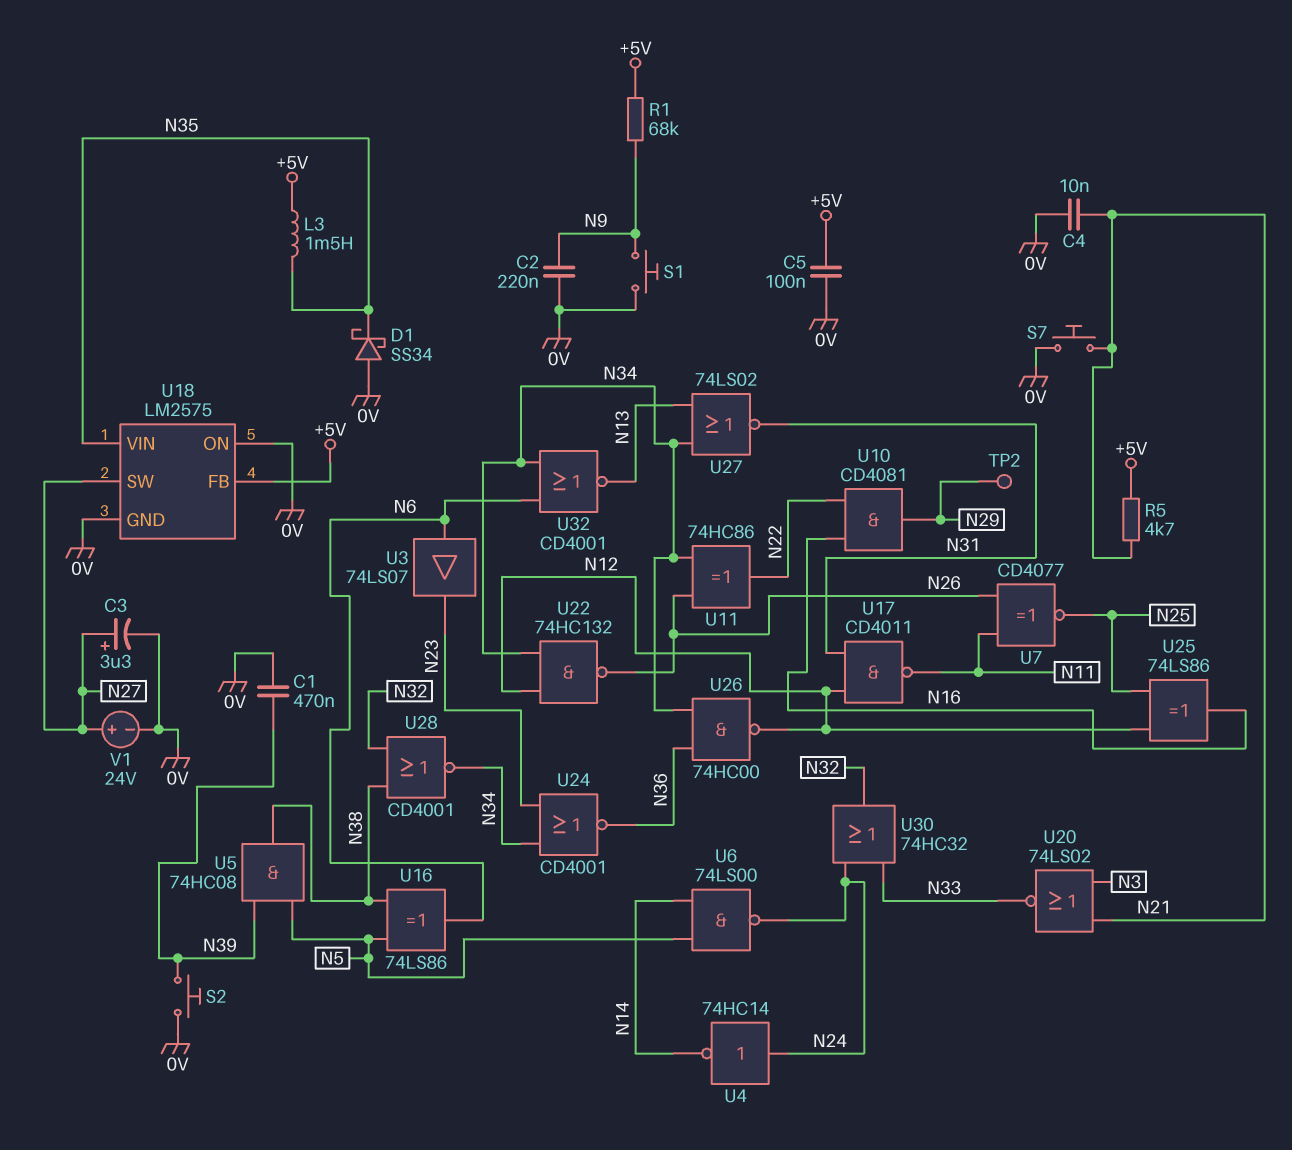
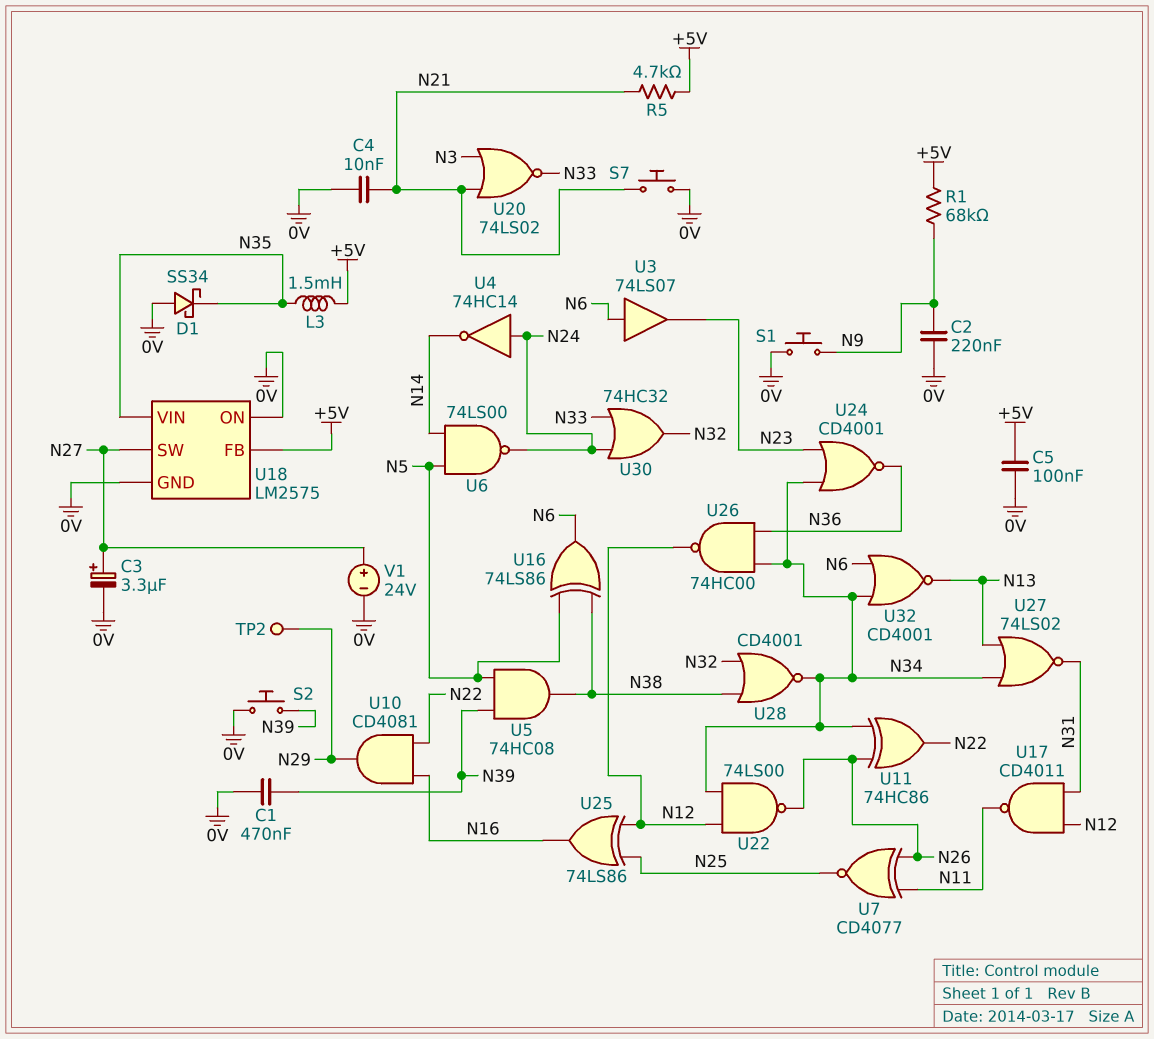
U22: NAND 74HC132 (in N12, in N34, out N26) -> NAND 74LS00 (in N12, in N34, out N26)

